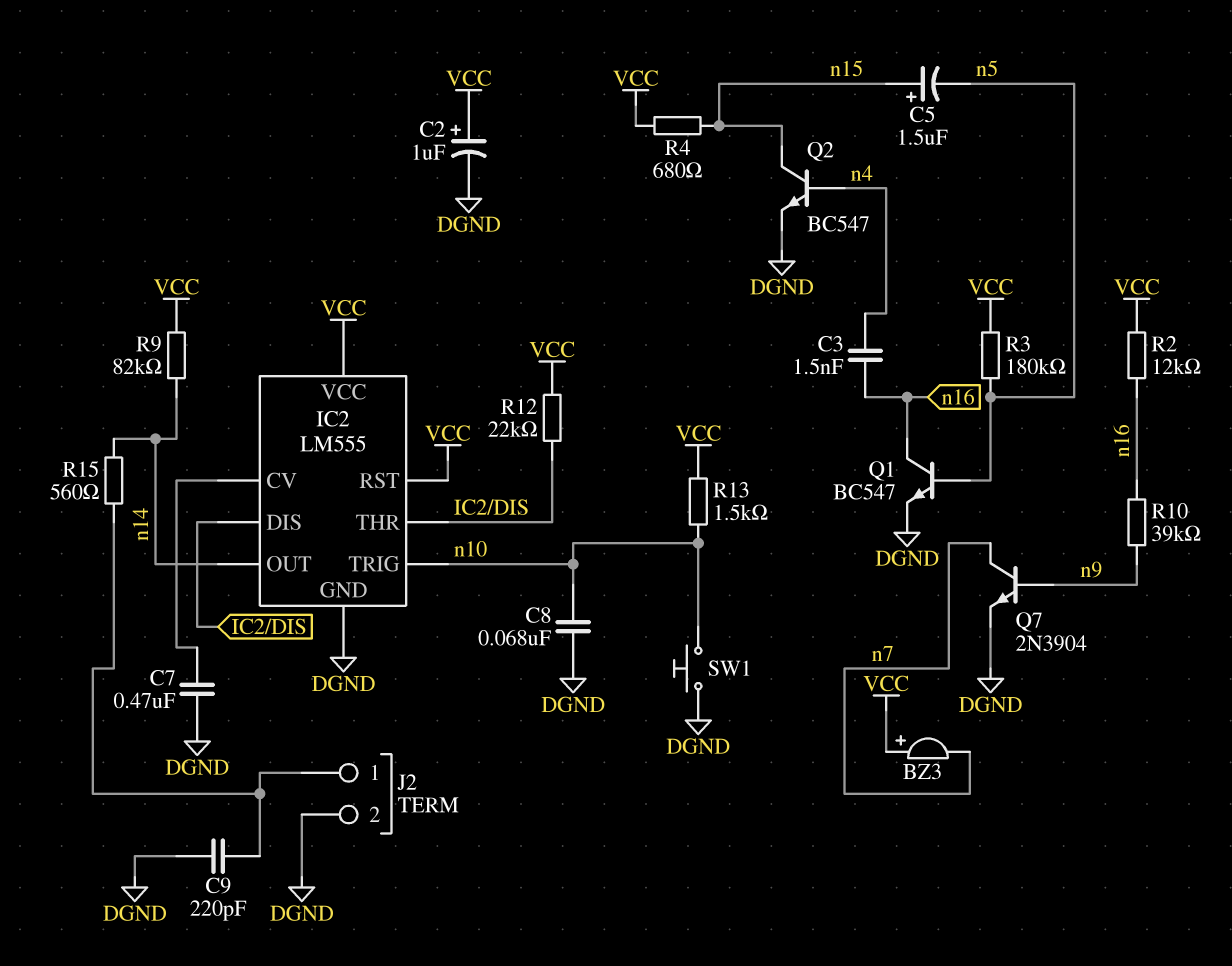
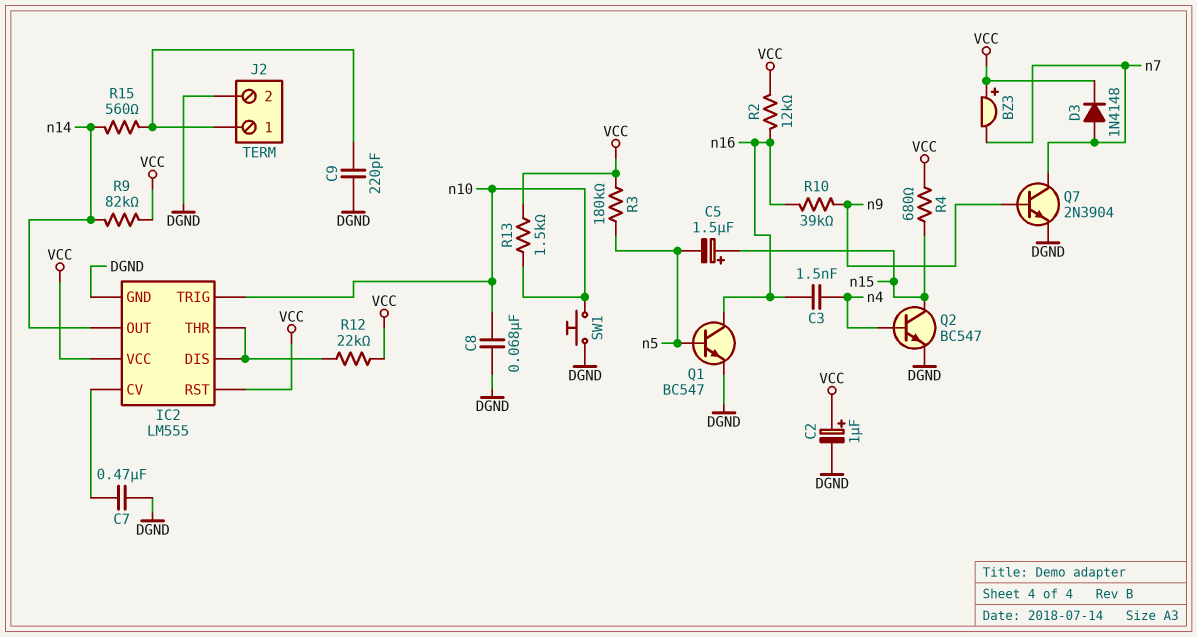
D3: none -> diode 1N4148 (A n7, K VCC)

